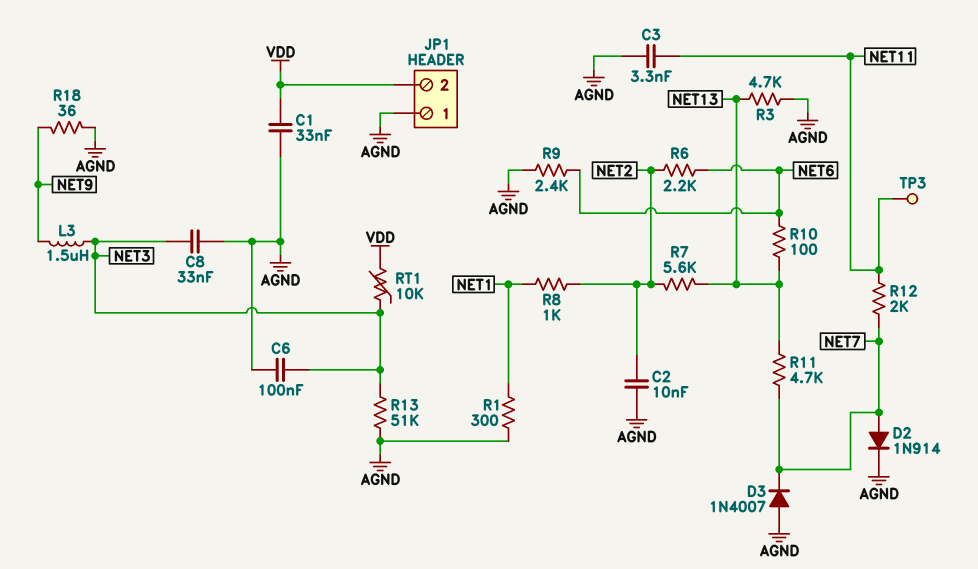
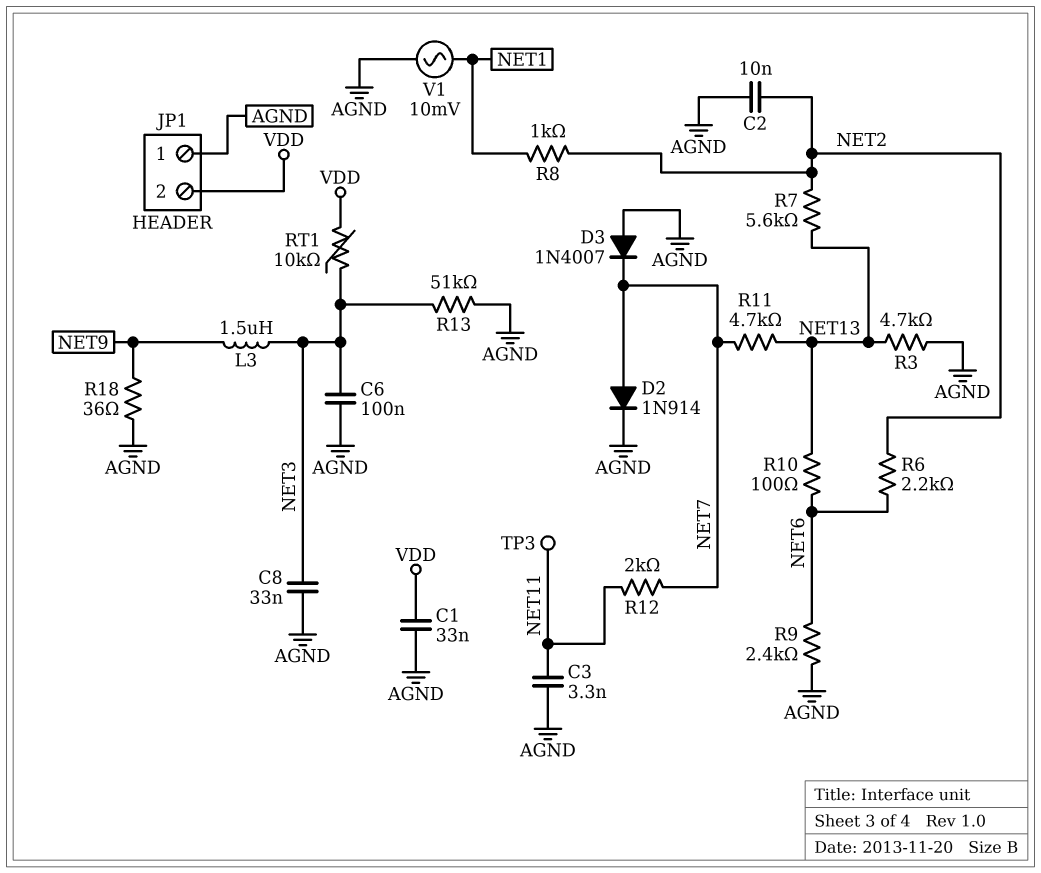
R1: 300 (AGND, NET1) -> none
V1: none -> AC 10mV (AGND, NET1)

